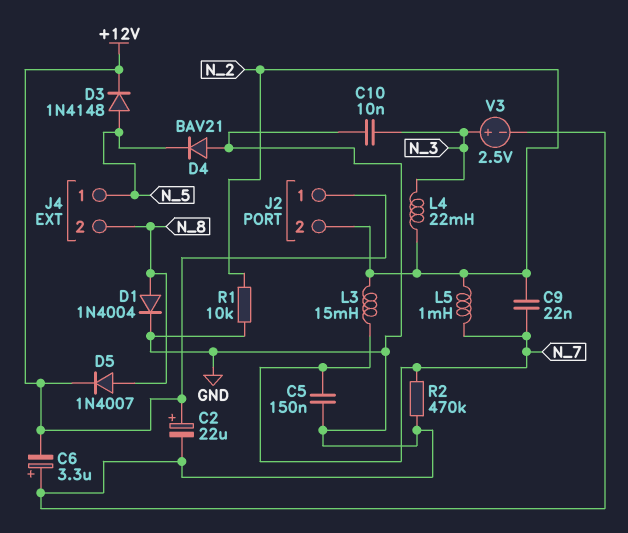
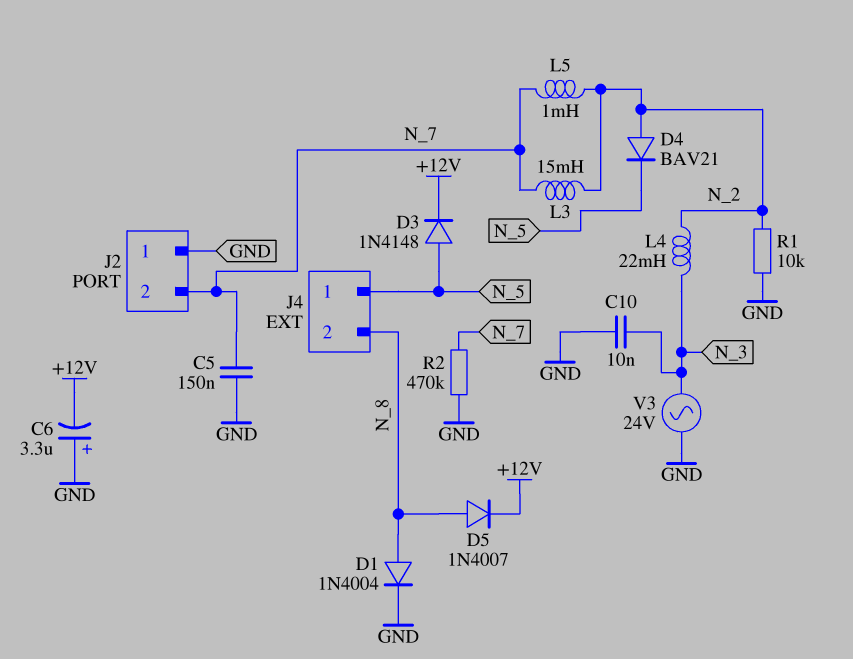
C2: 22uF (plus +12V, minus GND) -> none
C9: 22nF (N_2, N_7) -> none
D4: diode BAV21 (A GND, K N_5) -> diode BAV21 (A N_2, K N_5)
J2 pin 1: +12V -> GND
J2 pin 2: N_2 -> N_7
V3: 2.5V (plus N_3, minus GND) -> AC 24V (GND, N_3)

